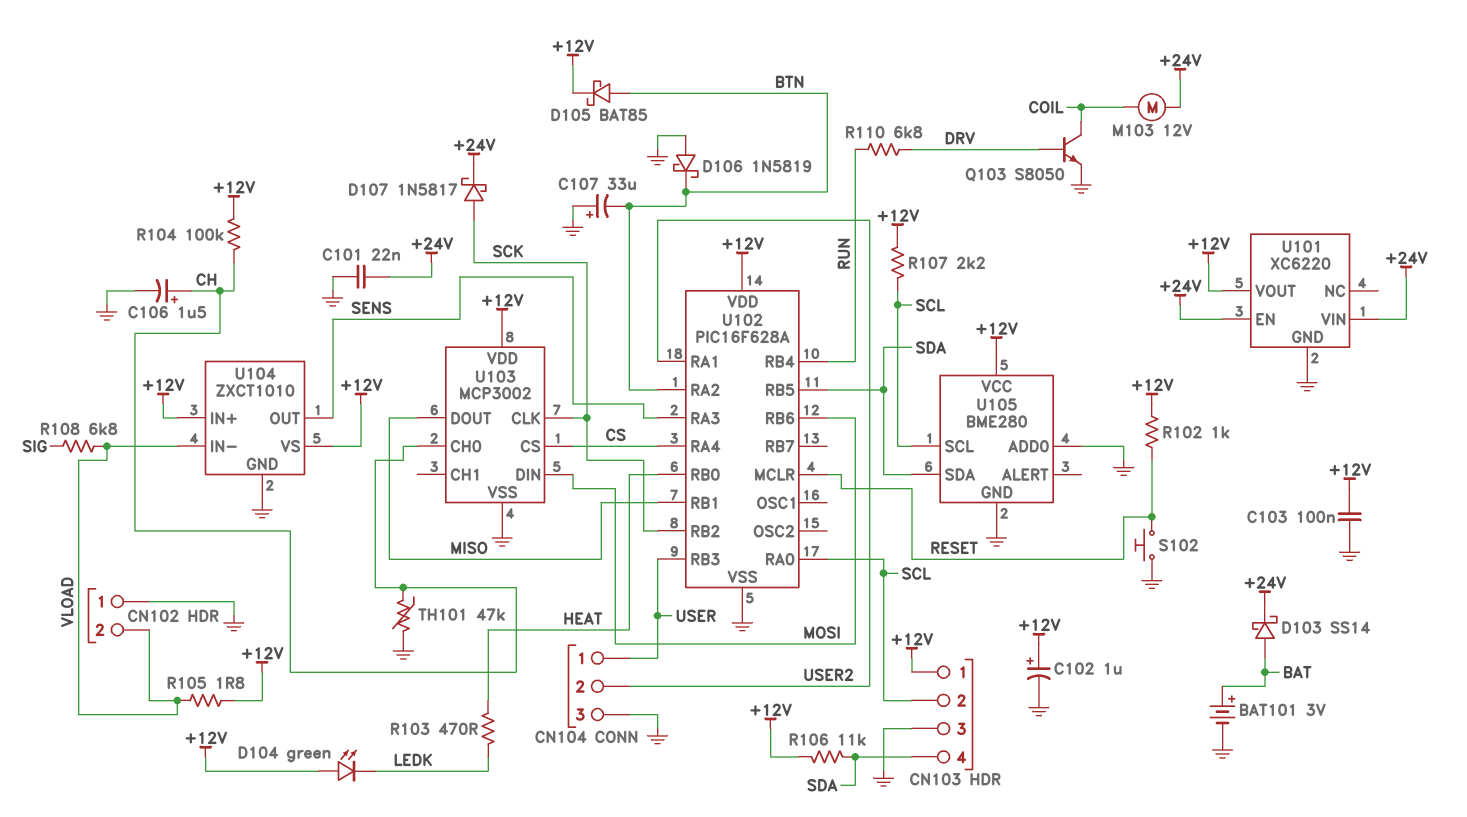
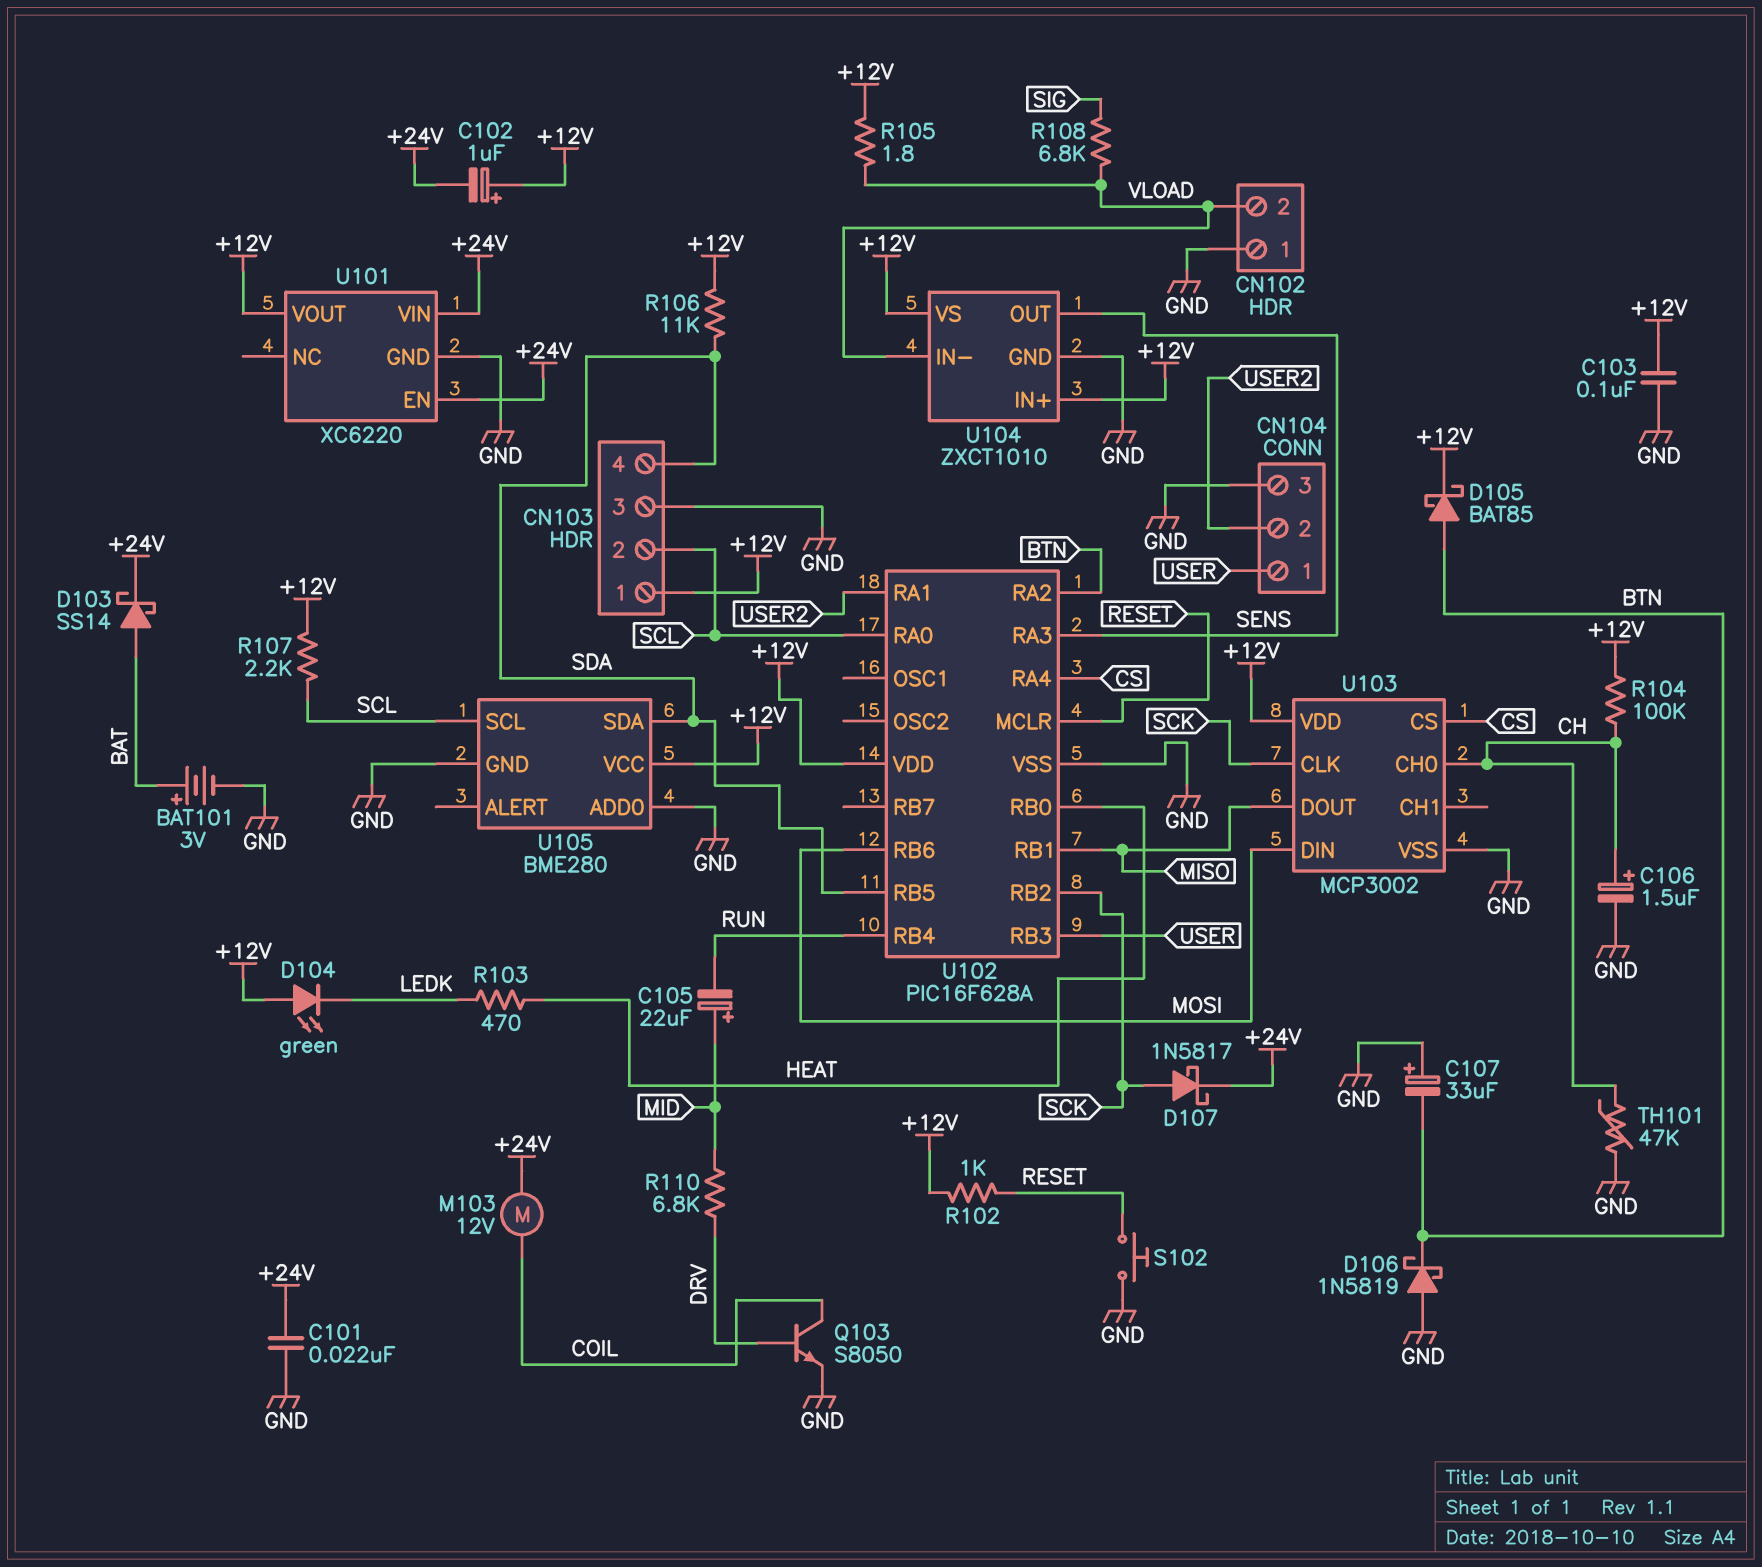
C102: 1uF (plus +12V, minus GND) -> 1uF (plus +12V, minus +24V)
C105: none -> 22uF (plus MID, minus RUN)
R110: 6.8k (DRV, RUN) -> 6.8k (DRV, MID)

